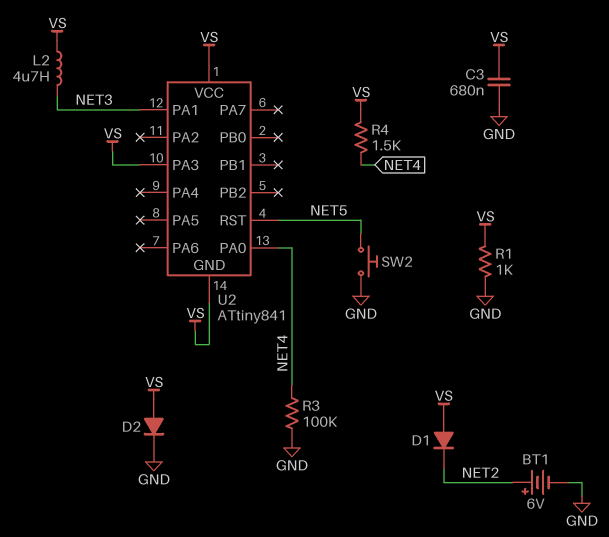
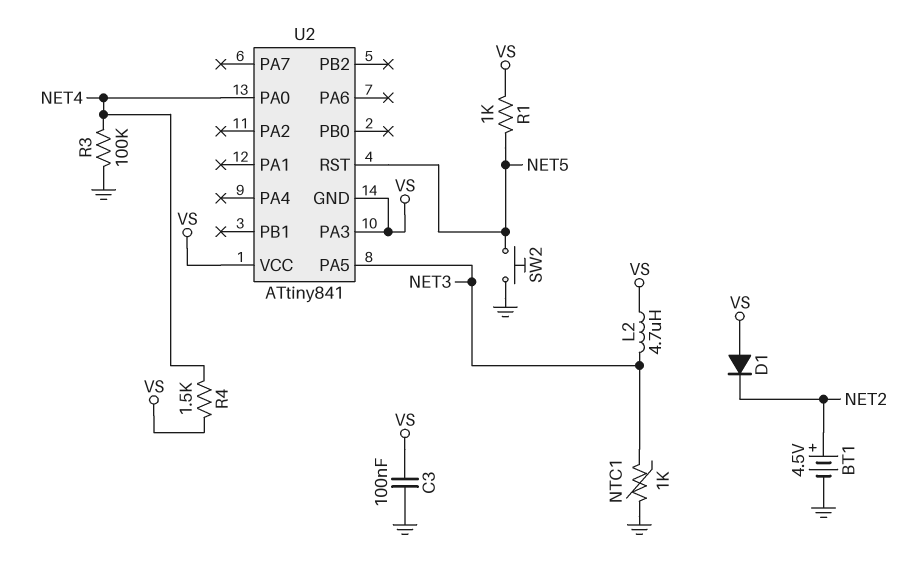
BT1: 6V (plus NET2, minus GND) -> 4.5V (plus NET2, minus GND)
C3: 680nF (GND, VS) -> 100nF (GND, VS)
D2: diode (A VS, K GND) -> none
NTC1: none -> 1k (GND, NET3)
R1: 1k (GND, VS) -> 1k (NET5, VS)
U2 pin PA1: NET3 -> none
U2 pin PA5: none -> NET3

